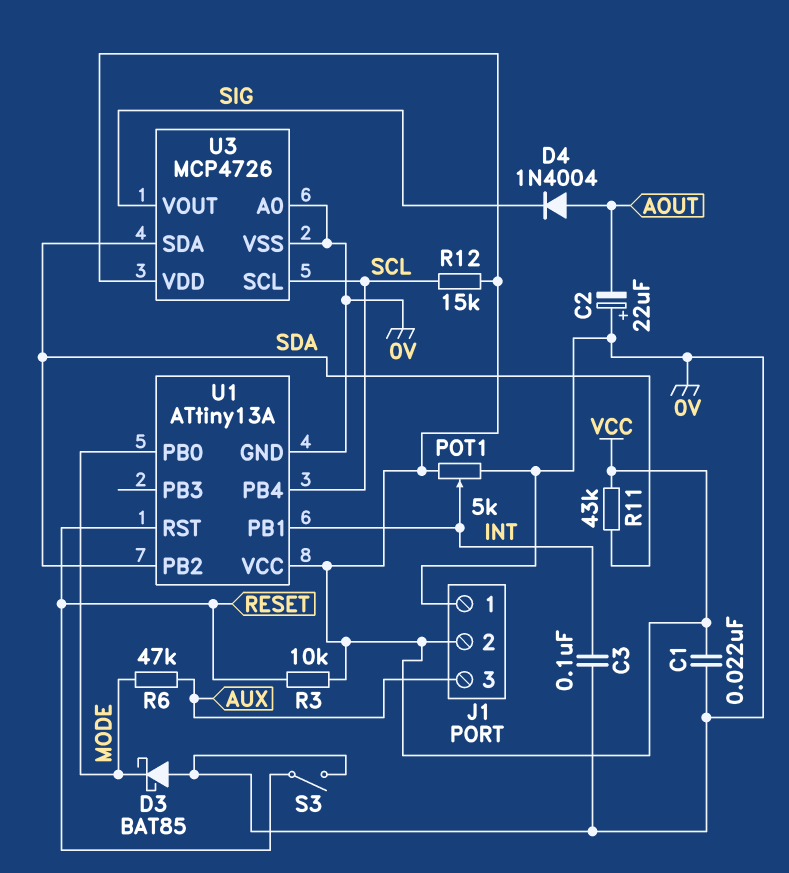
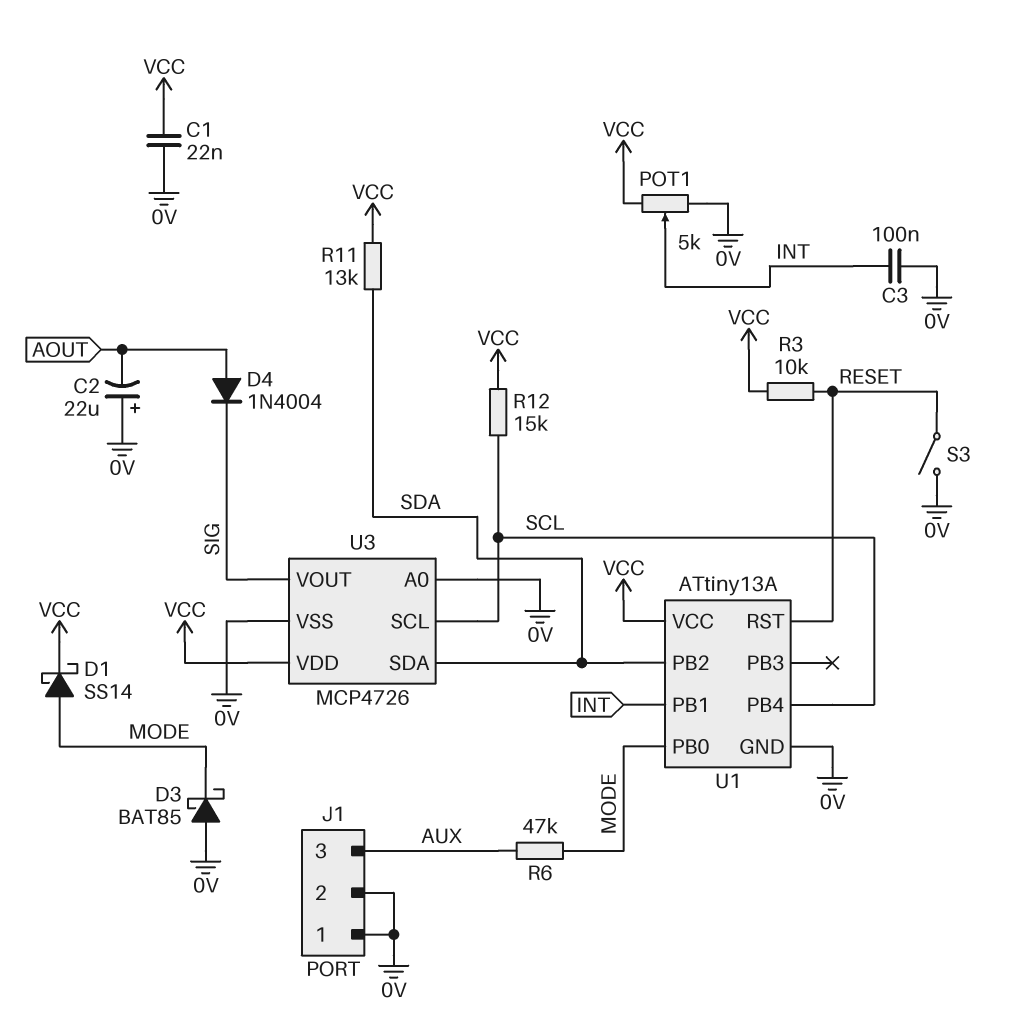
D1: none -> schottky SS14 (A MODE, K VCC)
J1 pin 2: VCC -> 0V
R11: 43k (SDA, VCC) -> 13k (SDA, VCC)

